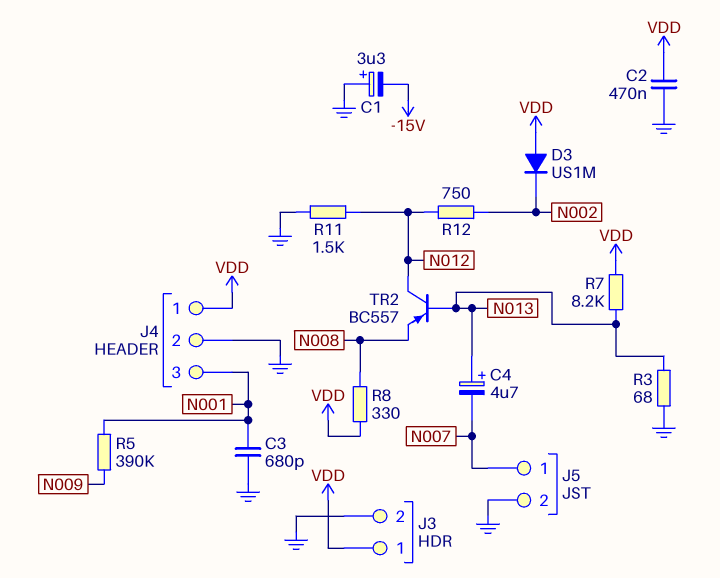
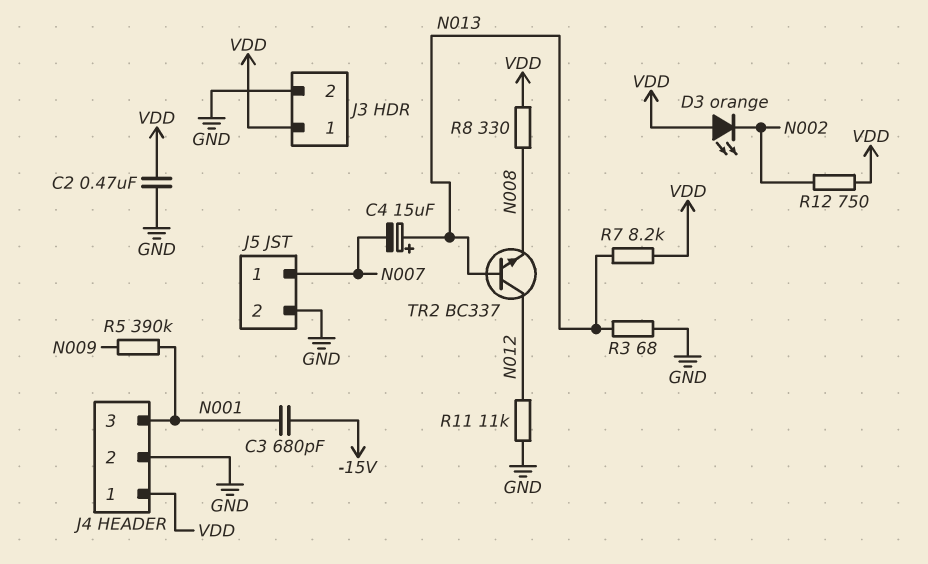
C1: 3.3uF (plus GND, minus -15V) -> none
C3: 680pF (GND, N001) -> 680pF (-15V, N001)
C4: 4.7uF (plus N013, minus N007) -> 15uF (plus N013, minus N007)
D3: diode US1M (A VDD, K N002) -> LED orange (A VDD, K N002)
R11: 1.5k (GND, N012) -> 11k (GND, N012)
R12: 750 (N002, N012) -> 750 (N002, VDD)
TR2: PNP BC557 (B N013, C N012, E N008) -> NPN BC337 (B N013, C N012, E N008)

